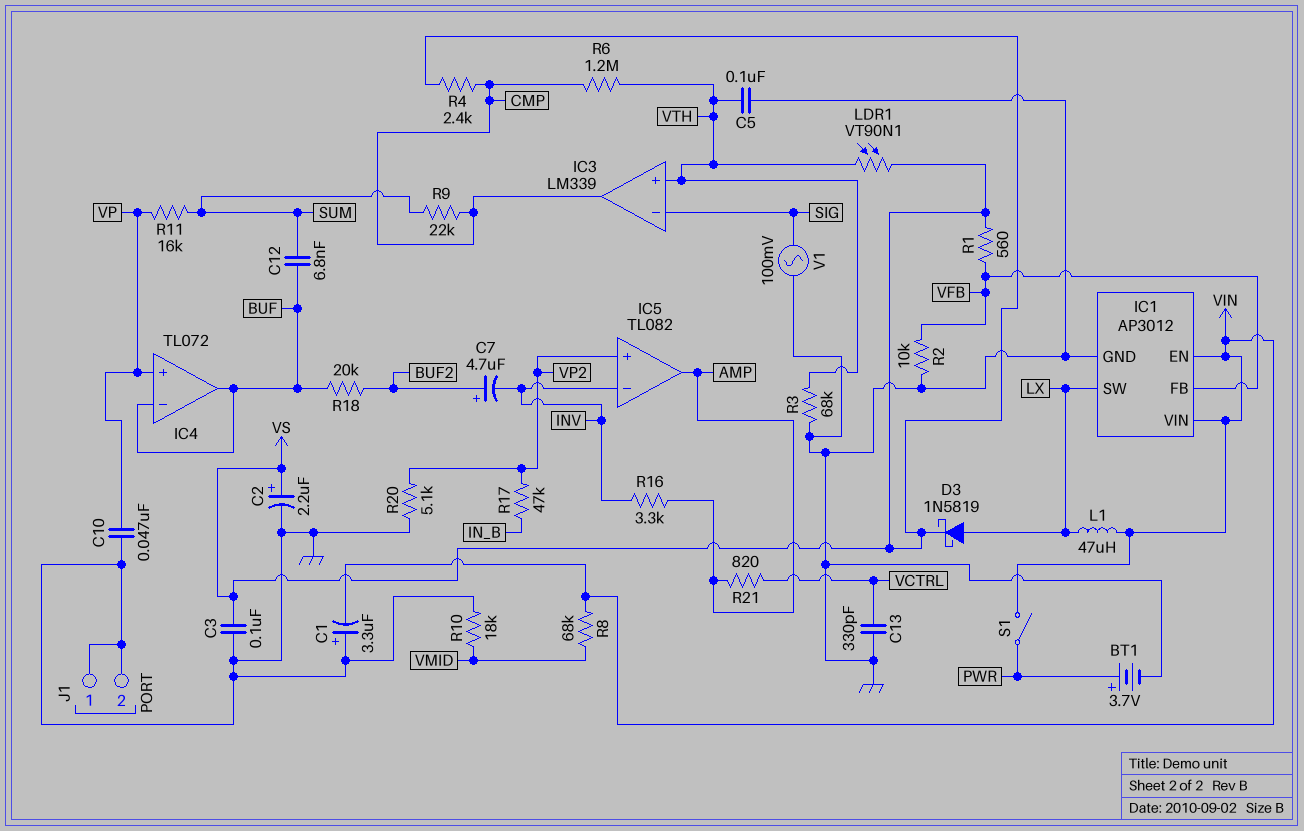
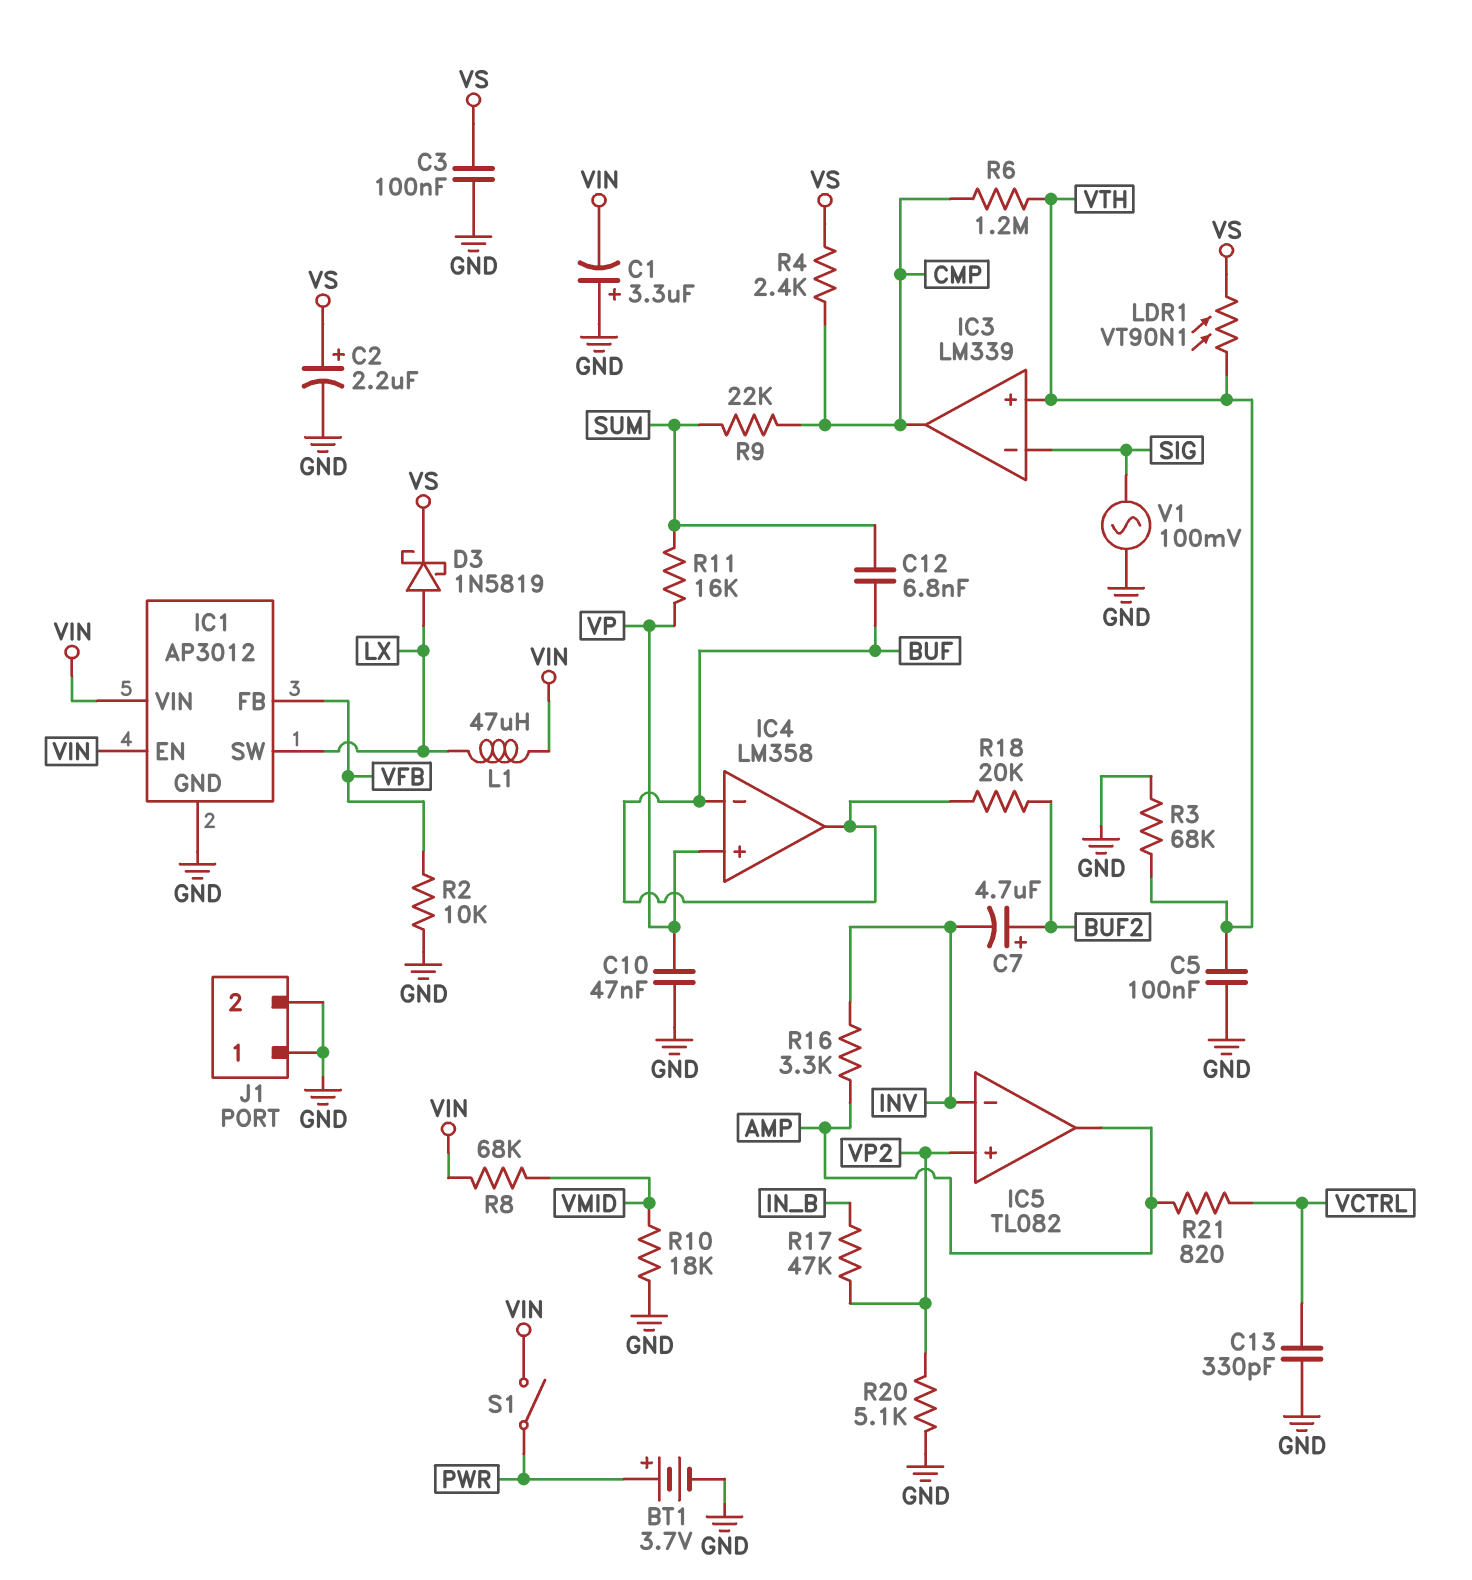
IC4: TL072 -> LM358
R1: 560 (VFB, VS) -> none

